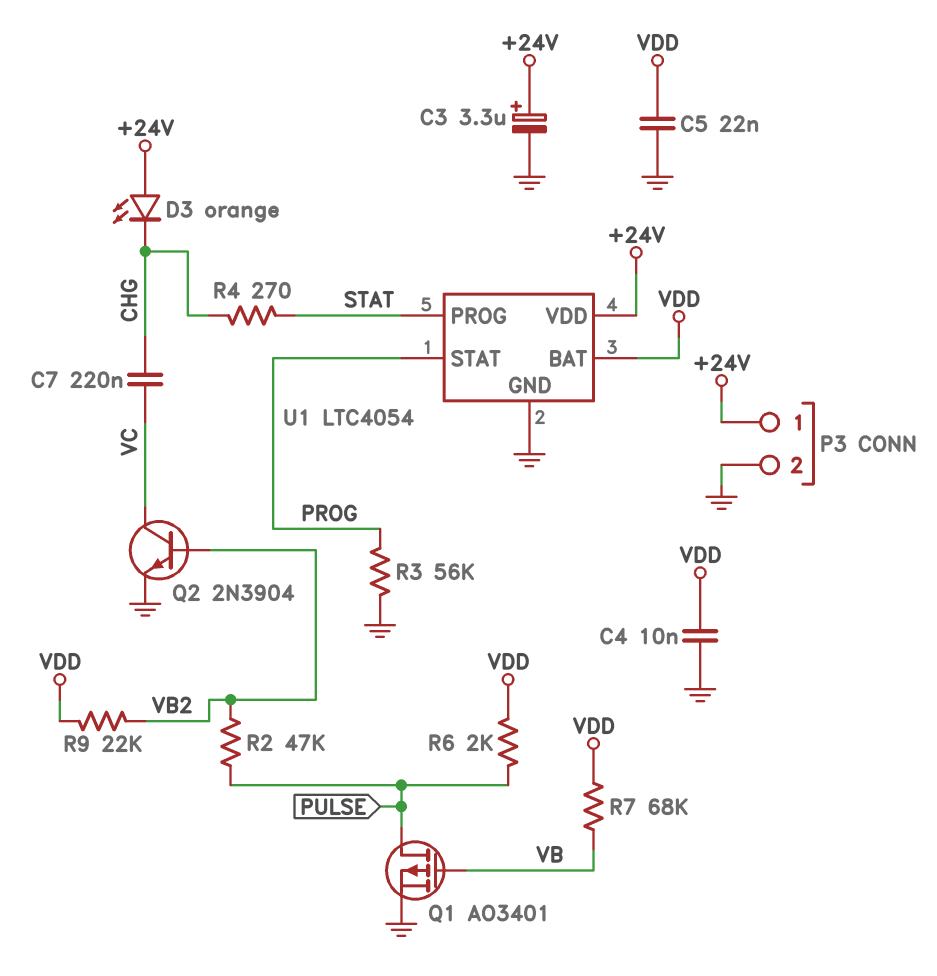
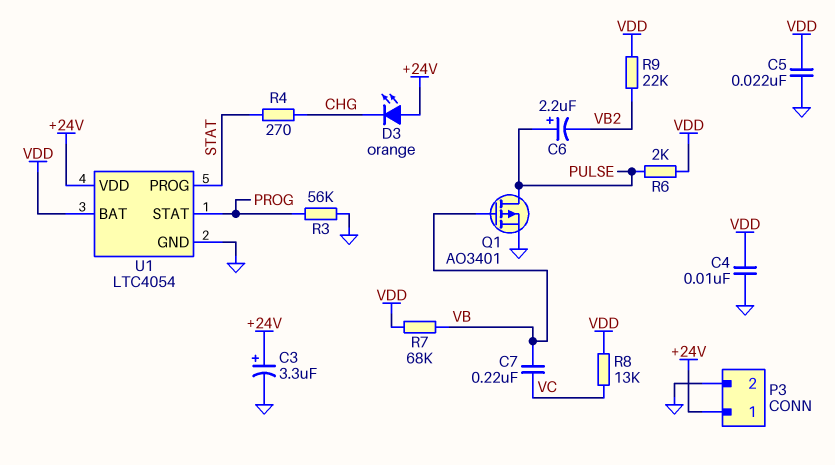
C6: none -> 2.2uF (plus PULSE, minus VB2)
C7: 220nF (CHG, VC) -> 220nF (VB, VC)
Q2: NPN 2N3904 (B VB2, C VC, E GND) -> none
R2: 47k (PULSE, VB2) -> none
R8: none -> 13k (VC, VDD)

